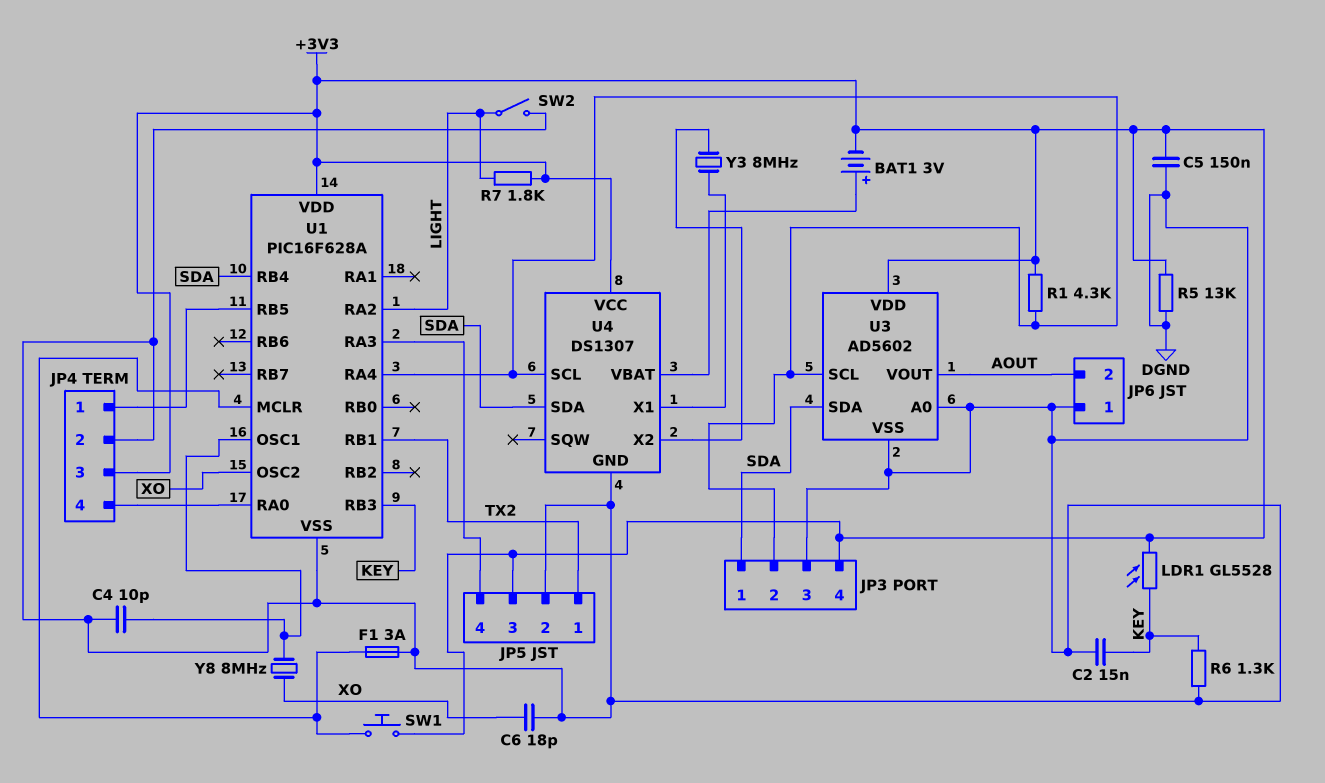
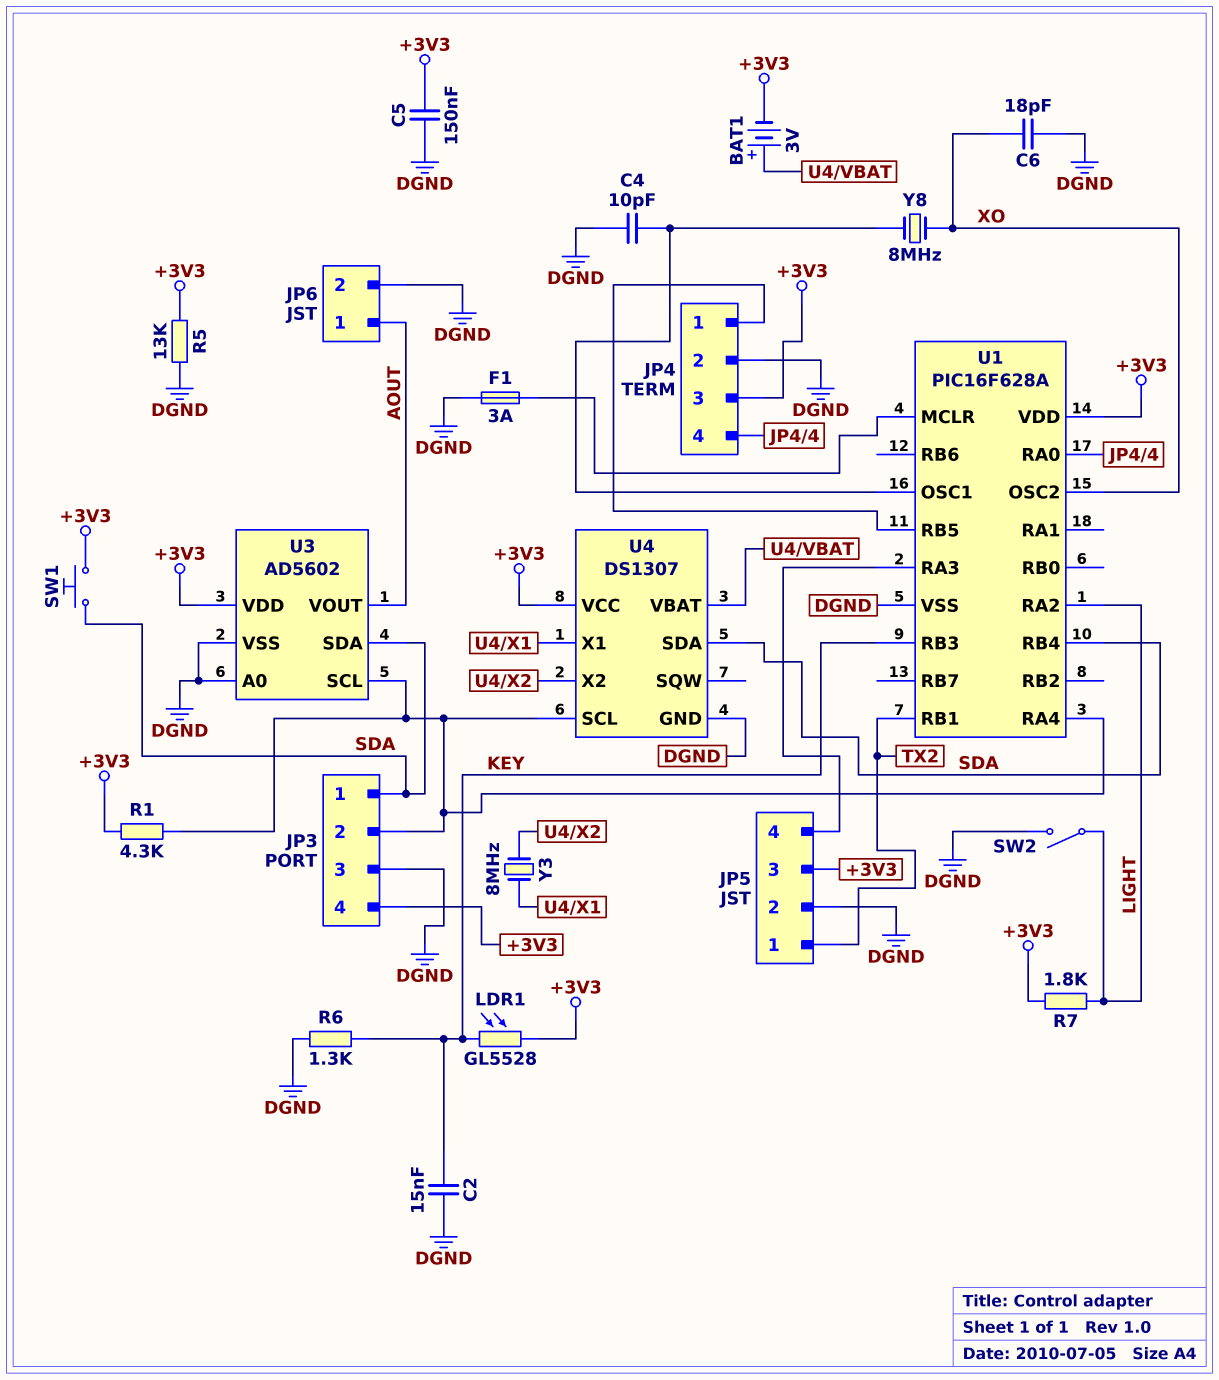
JP6 pin 1: DGND -> AOUT
JP6 pin 2: AOUT -> DGND
SW1: button (+3V3, U1/MCLR) -> button (+3V3, SDA)

